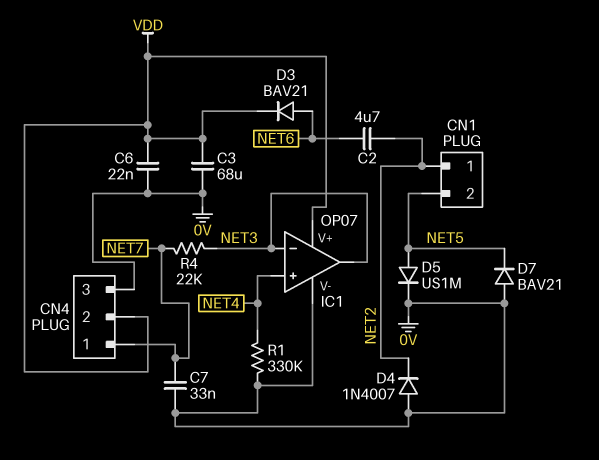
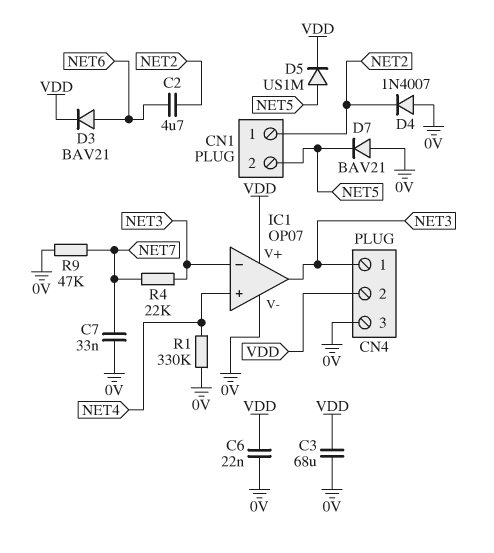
CN4 pin 1: NET7 -> NET3
D5: diode US1M (A NET5, K 0V) -> diode US1M (A NET5, K VDD)
R9: none -> 47k (0V, NET7)

